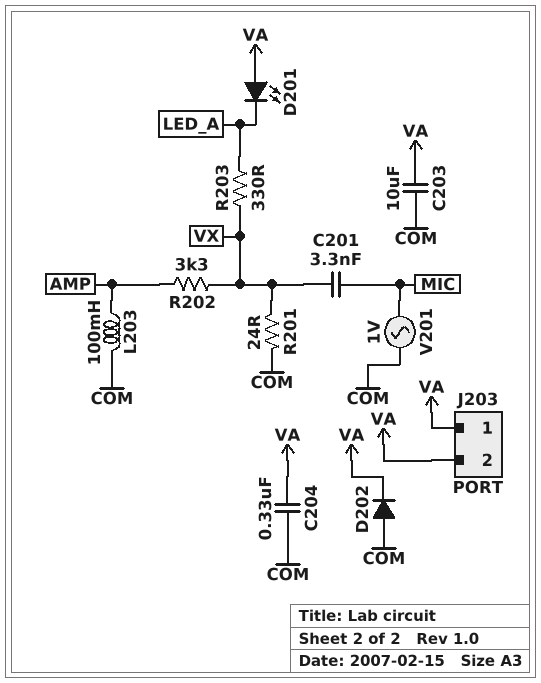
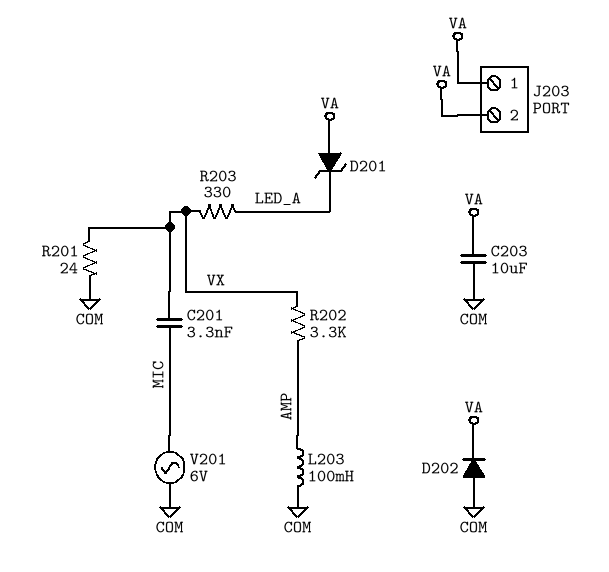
C204: 330nF (COM, VA) -> none
D201: LED (A VA, K LED_A) -> zener (A VA, K LED_A)
V201: AC 1V (COM, MIC) -> AC 6V (COM, MIC)

